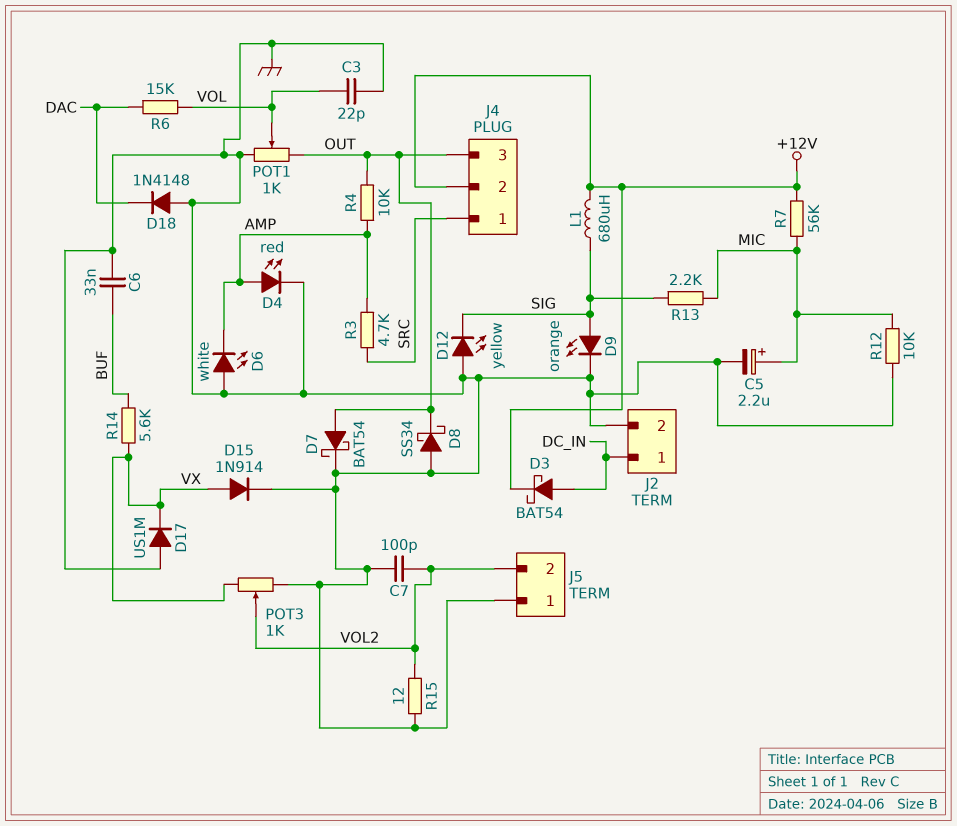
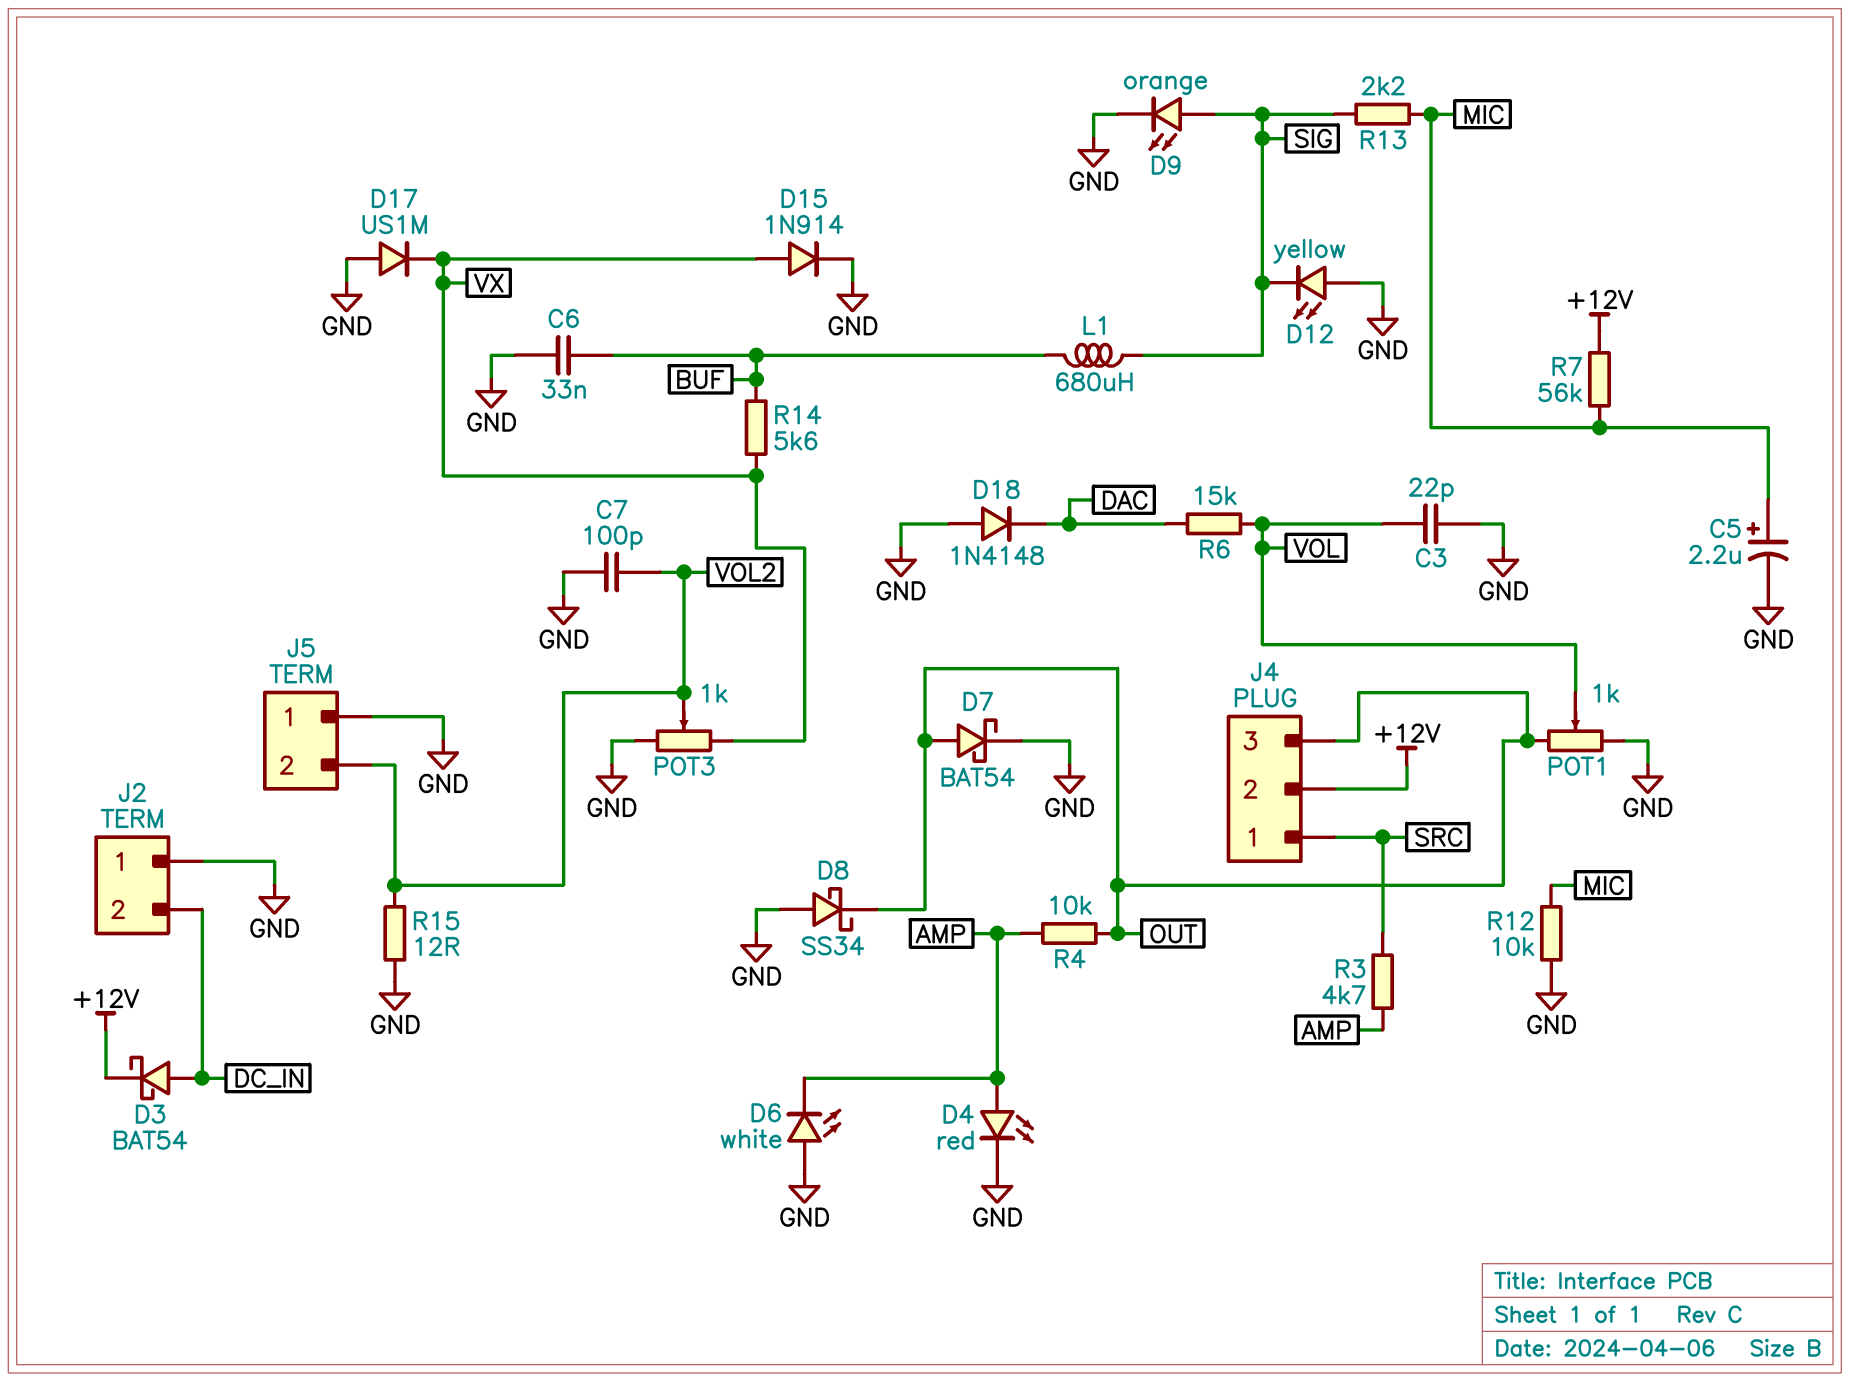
J2 pin 1: DC_IN -> GND
J2 pin 2: GND -> DC_IN
L1: 680uH (+12V, SIG) -> 680uH (BUF, SIG)

